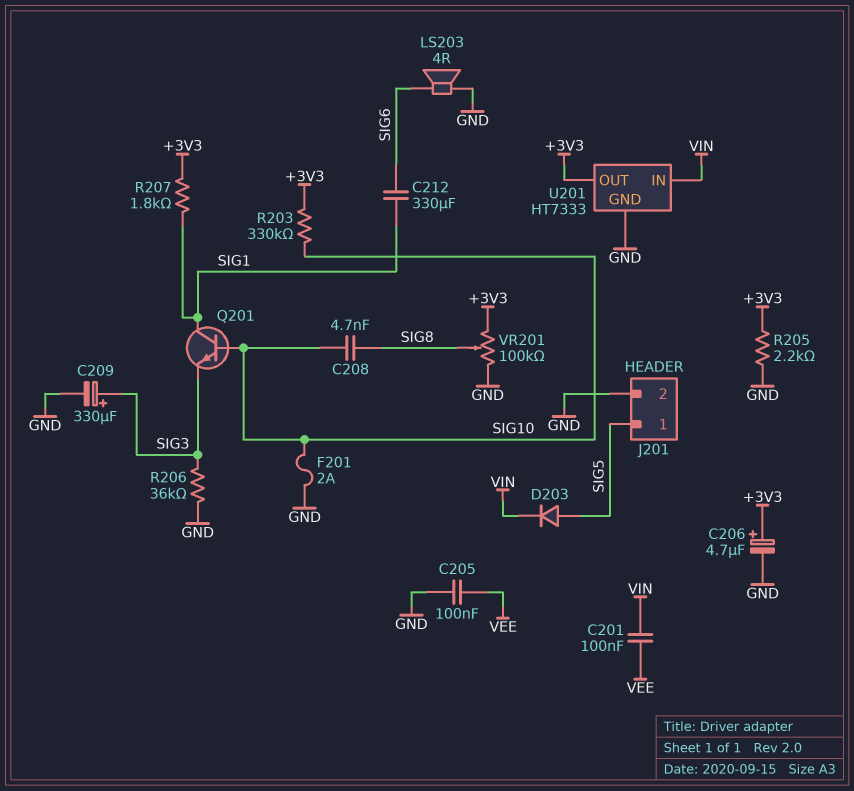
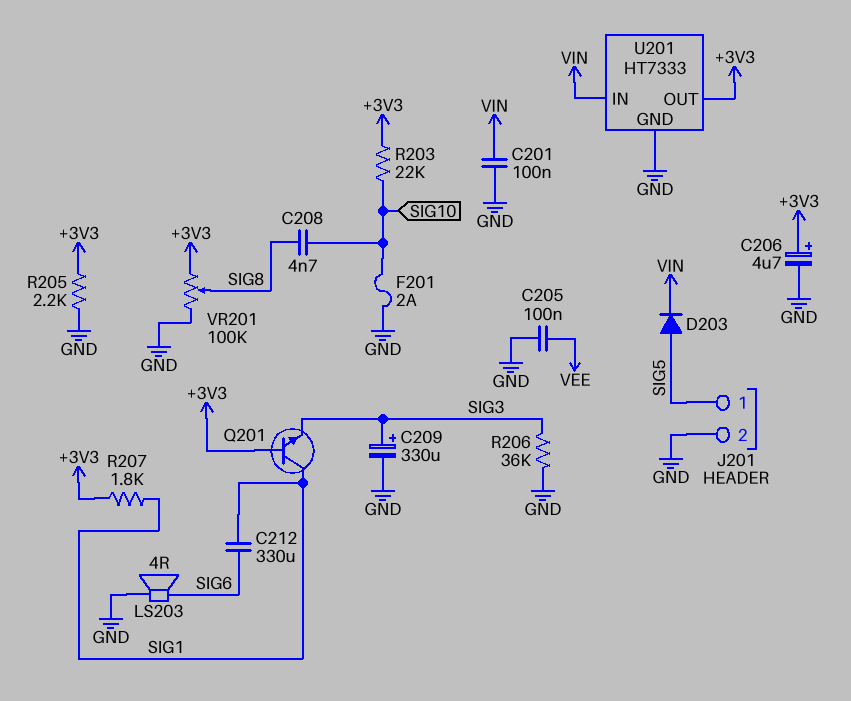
C201: 100nF (VEE, VIN) -> 100nF (GND, VIN)
Q201: NPN (B SIG10, C SIG1, E SIG3) -> NPN (B +3V3, C SIG1, E SIG3)
R203: 330k (+3V3, SIG10) -> 22k (+3V3, SIG10)

